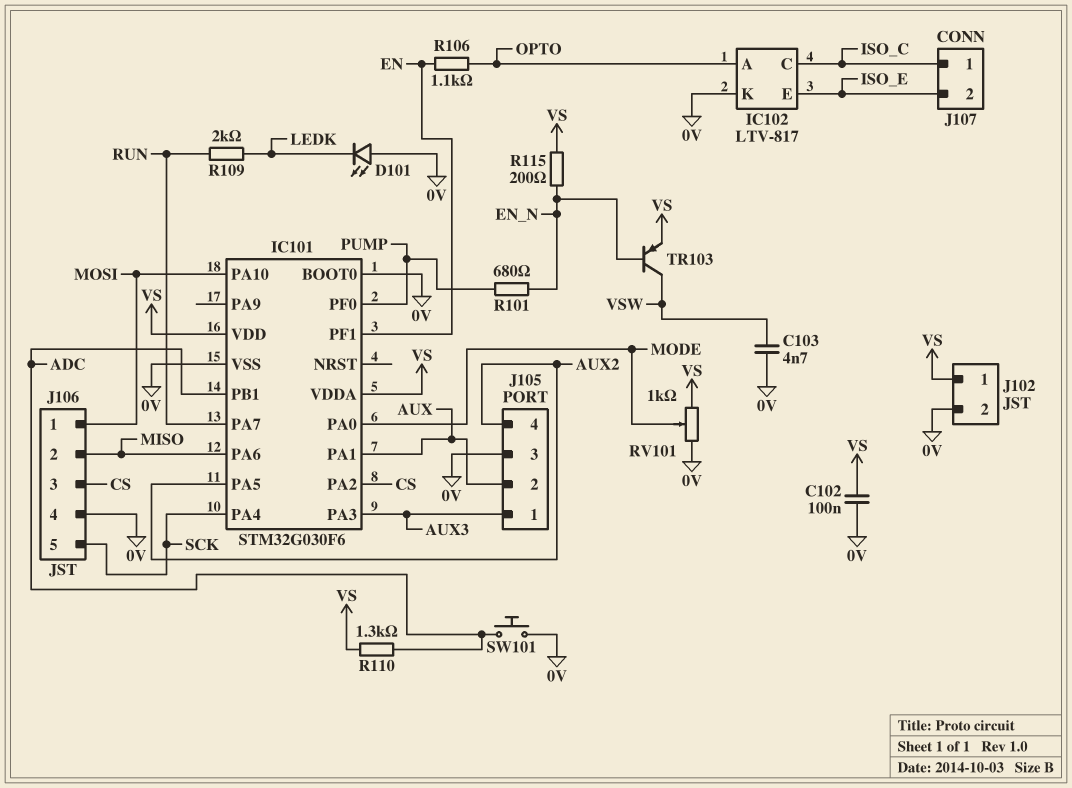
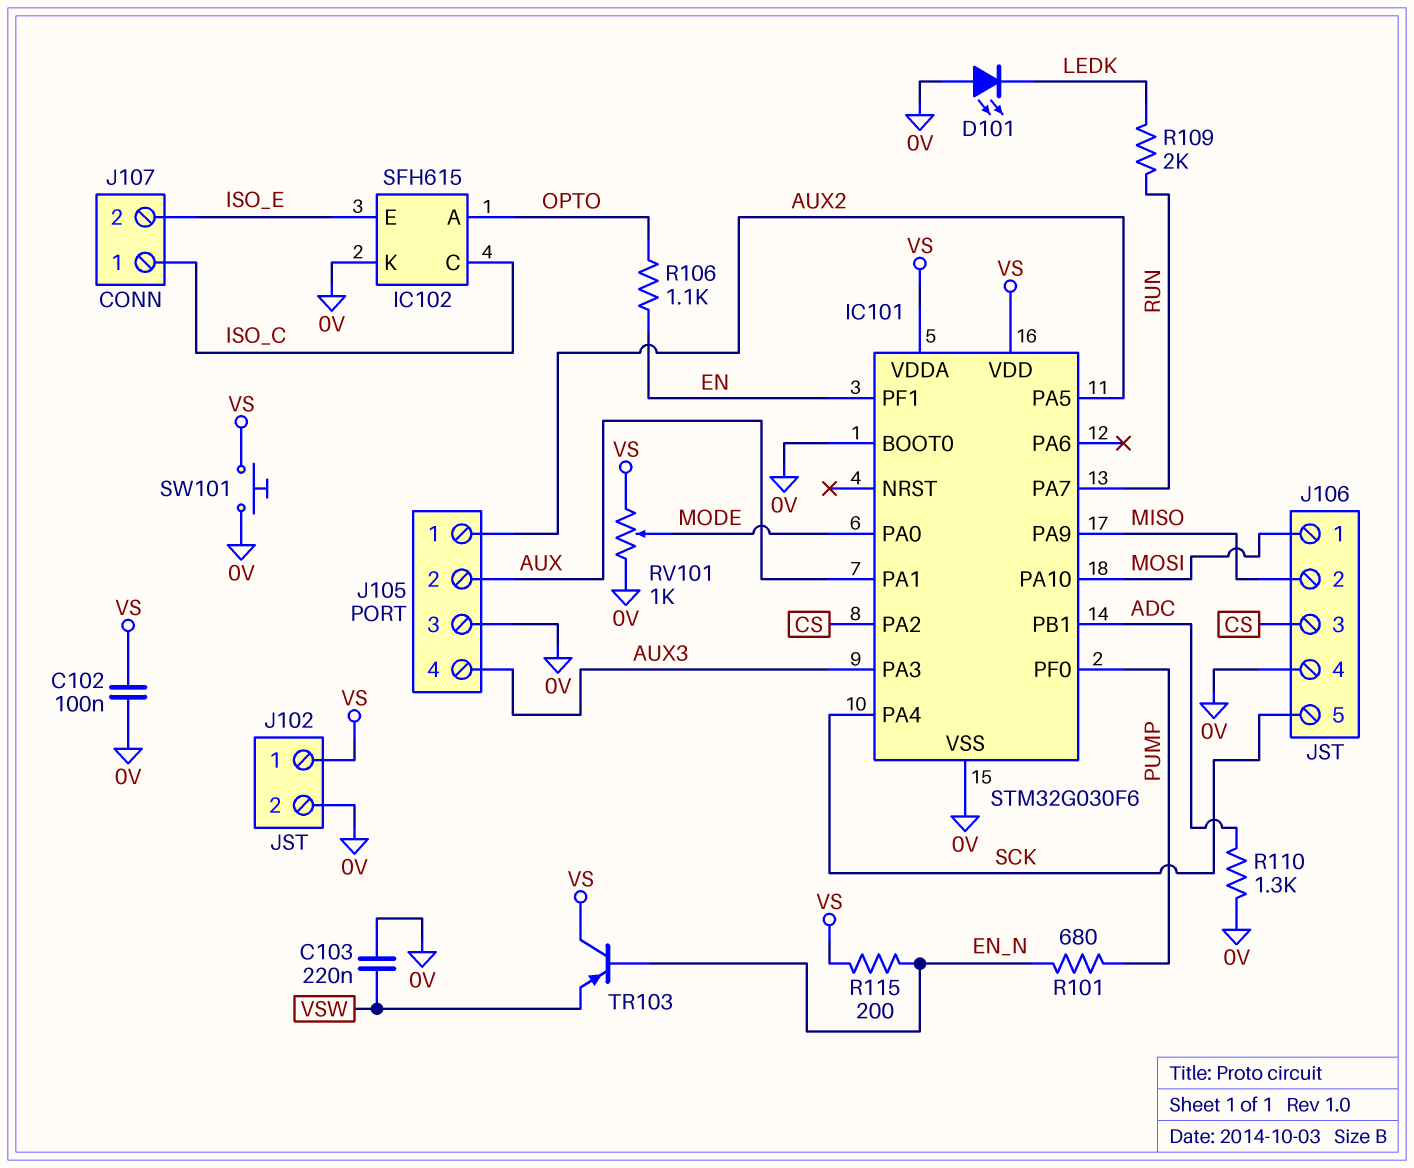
C103: 4.7nF (0V, VSW) -> 220nF (0V, VSW)
IC101 pin PA6: MISO -> none
IC101 pin PA9: none -> MISO
IC102: LTV-817 -> SFH615
J105 pin 1: AUX3 -> AUX2
J105 pin 4: AUX2 -> AUX3
R110: 1.3k (ADC, VS) -> 1.3k (0V, ADC)
SW101: button (0V, ADC) -> button (0V, VS)
TR103: PNP (B EN_N, C VSW, E VS) -> PNP (B EN_N, C VS, E VSW)

